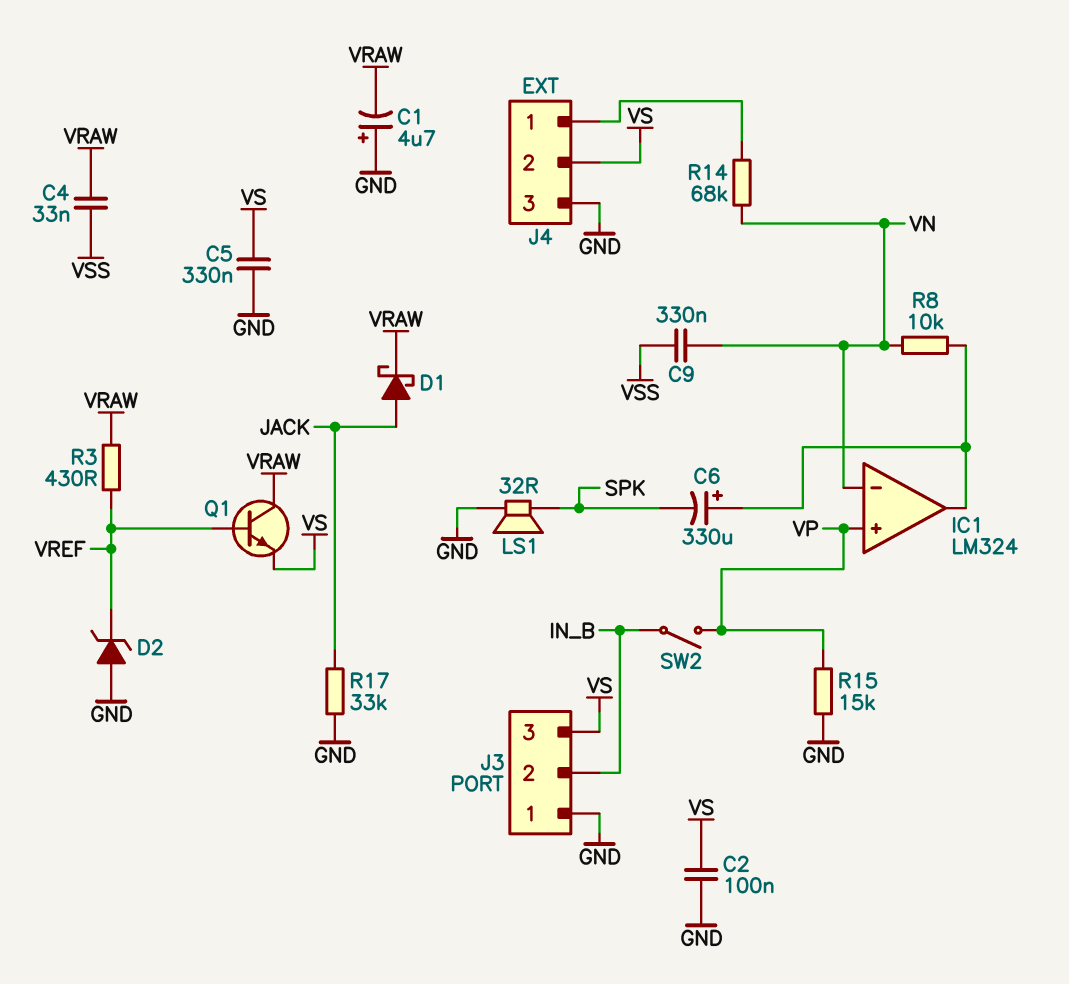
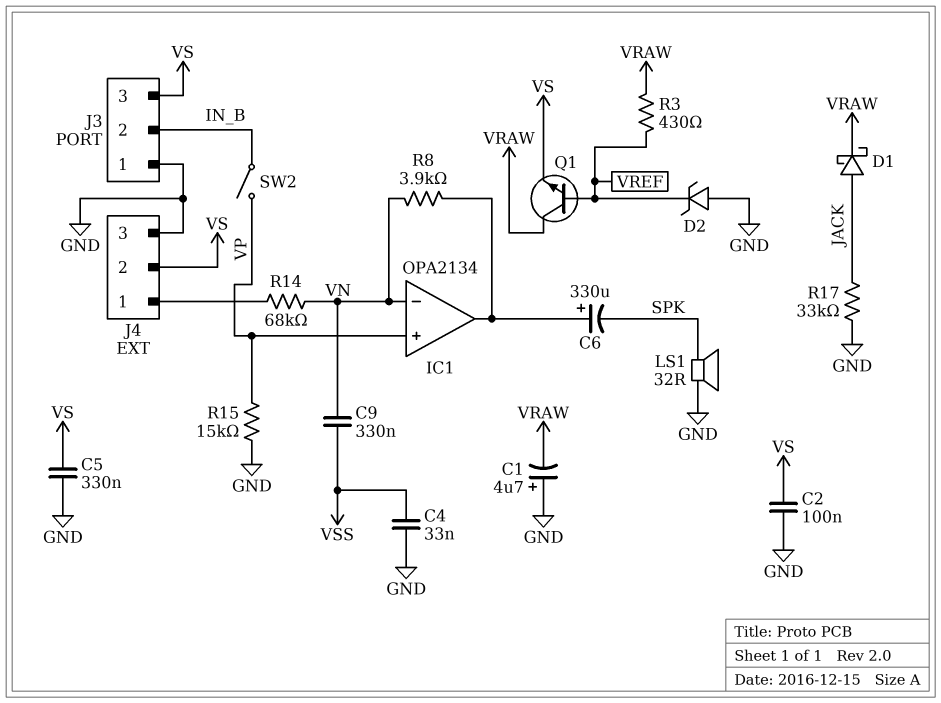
C4: 33nF (VRAW, VSS) -> 33nF (GND, VSS)
IC1: LM324 -> OPA2134
R8: 10k (IC1/out, VN) -> 3.9k (IC1/out, VN)

